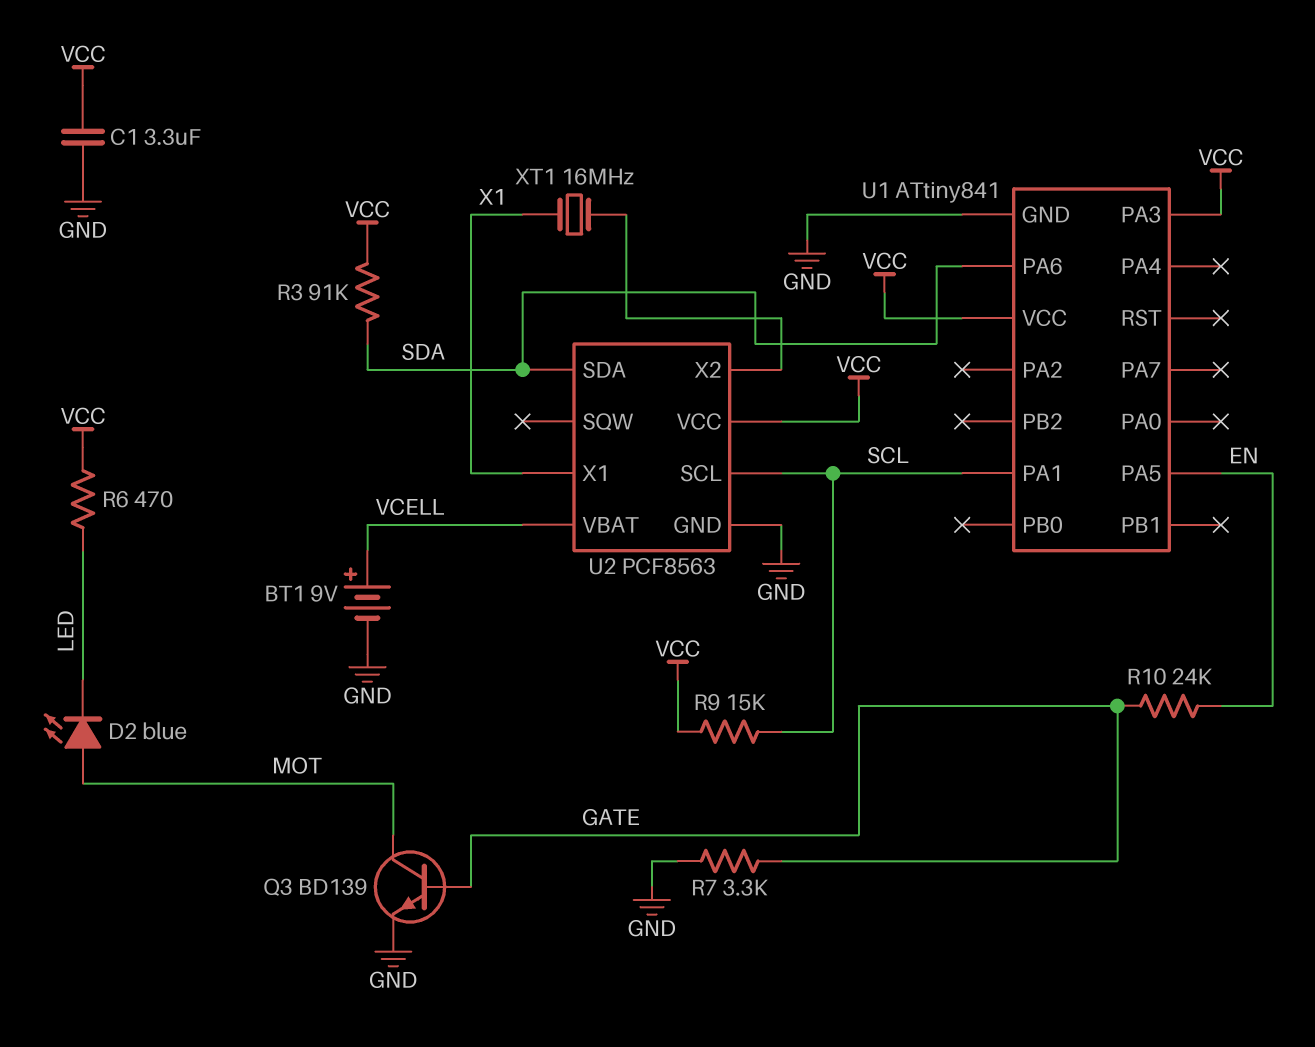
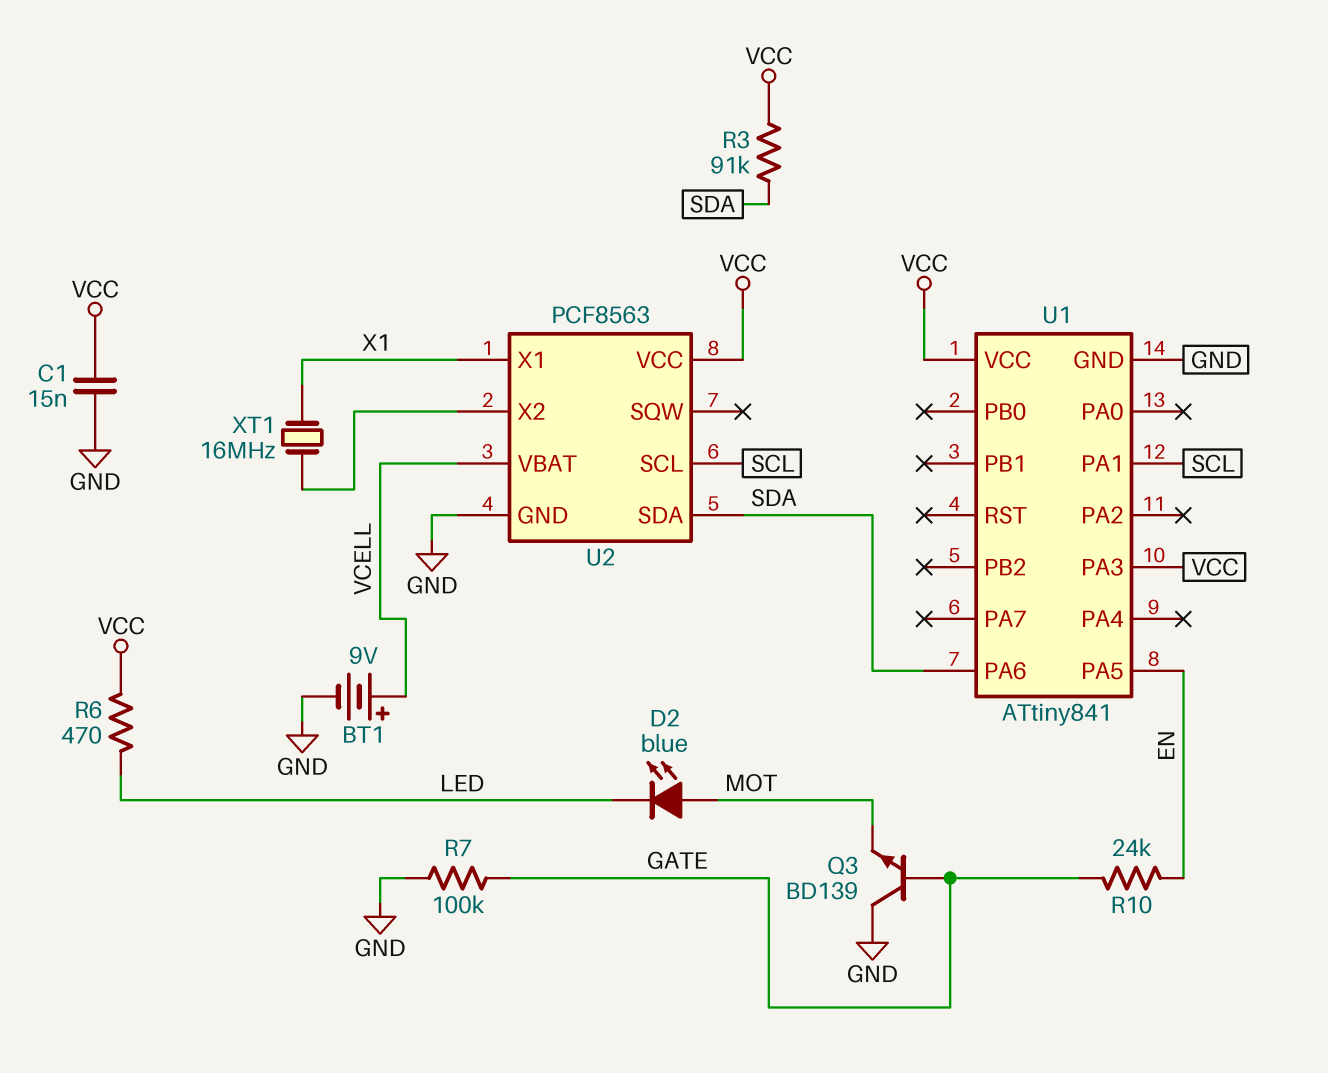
C1: 3.3uF (GND, VCC) -> 15nF (GND, VCC)
Q3: NPN BD139 (B GATE, C MOT, E GND) -> NPN BD139 (B GATE, C GND, E MOT)
R7: 3.3k (GATE, GND) -> 100k (GATE, GND)
R9: 15k (SCL, VCC) -> none

